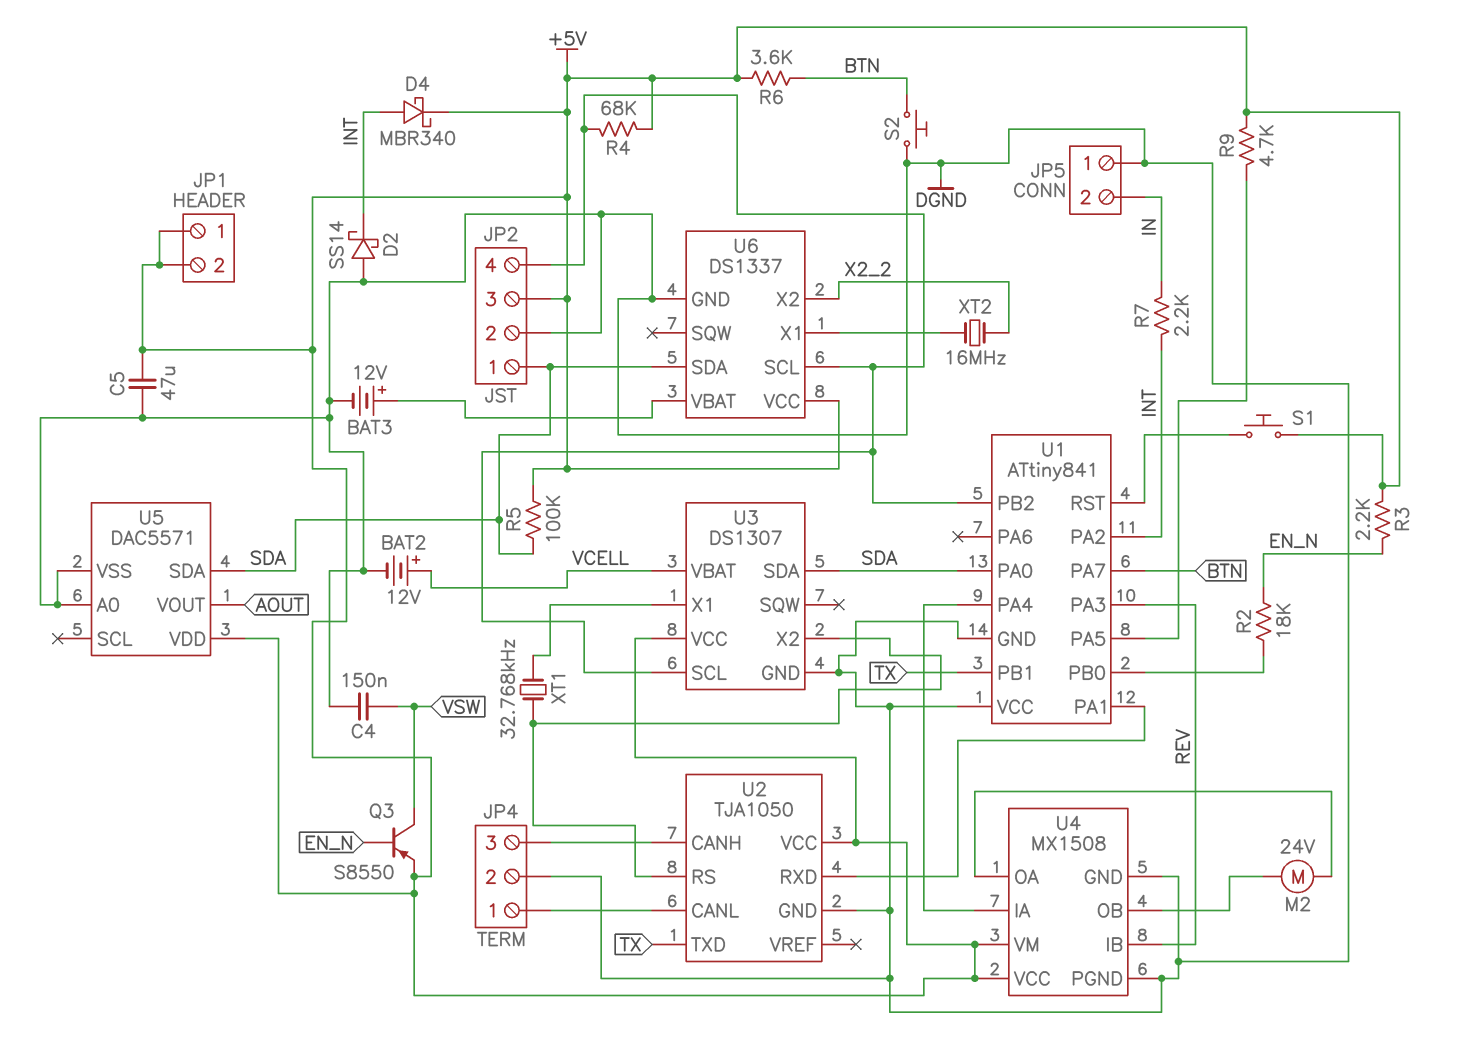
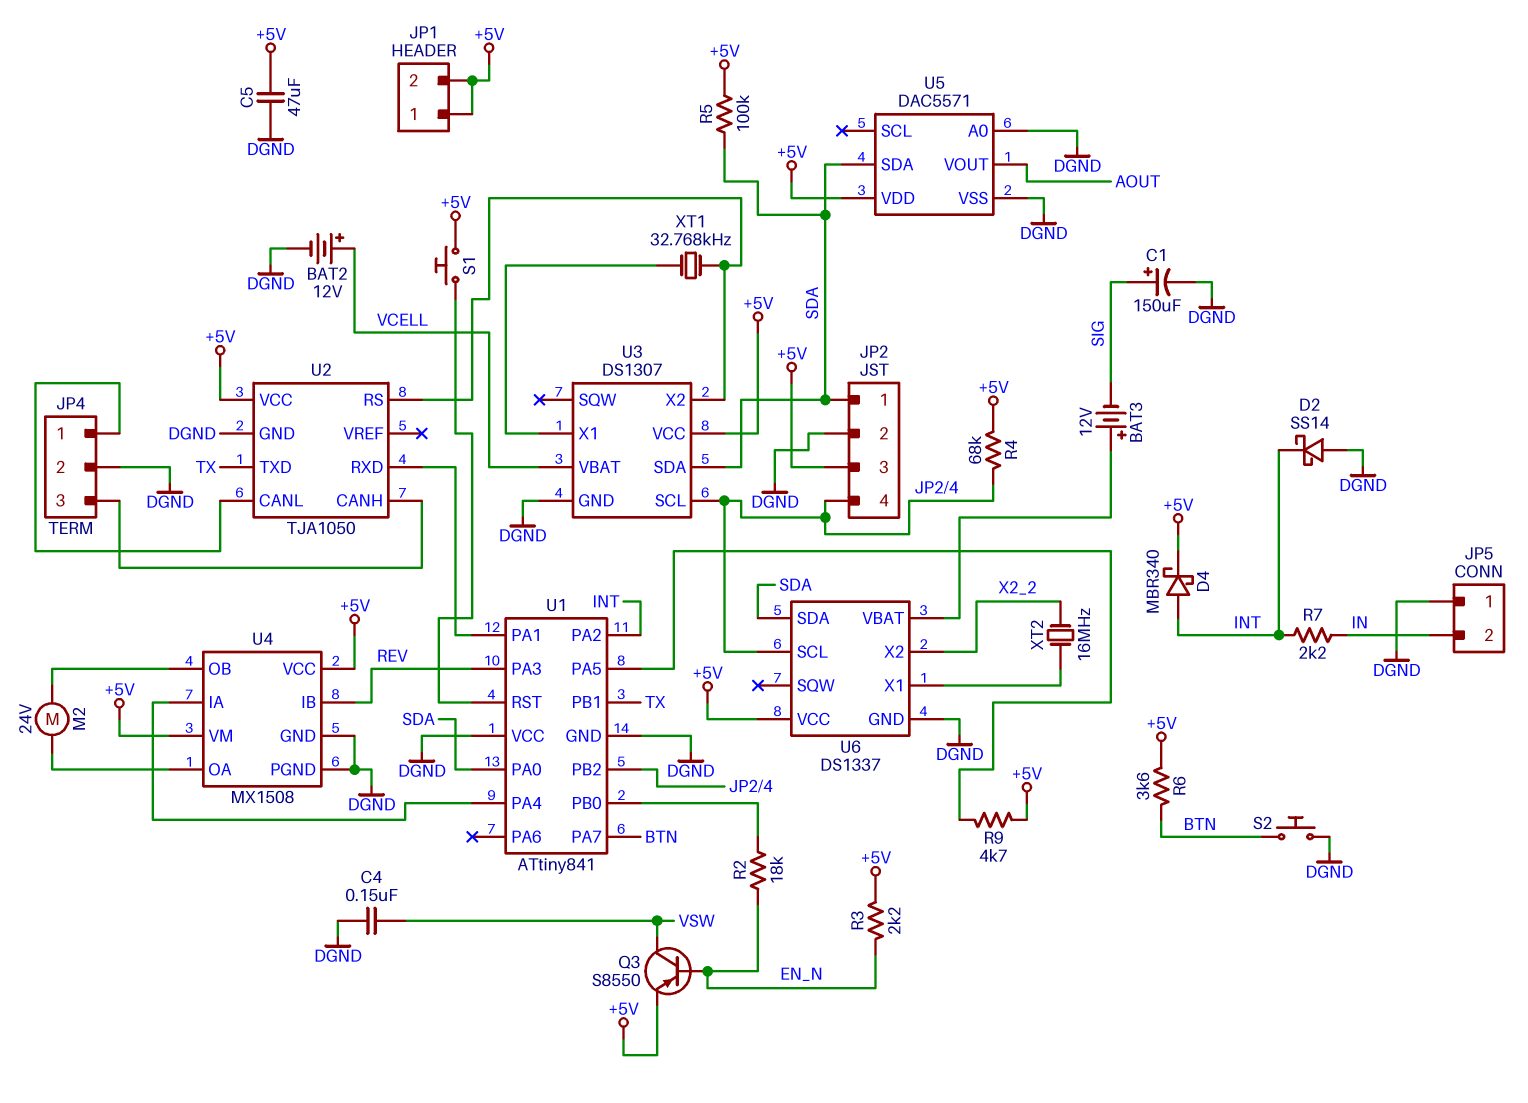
BAT3: 12V (plus U6/VBAT, minus DGND) -> 12V (plus U6/VBAT, minus SIG)
C1: none -> 150uF (plus SIG, minus DGND)

